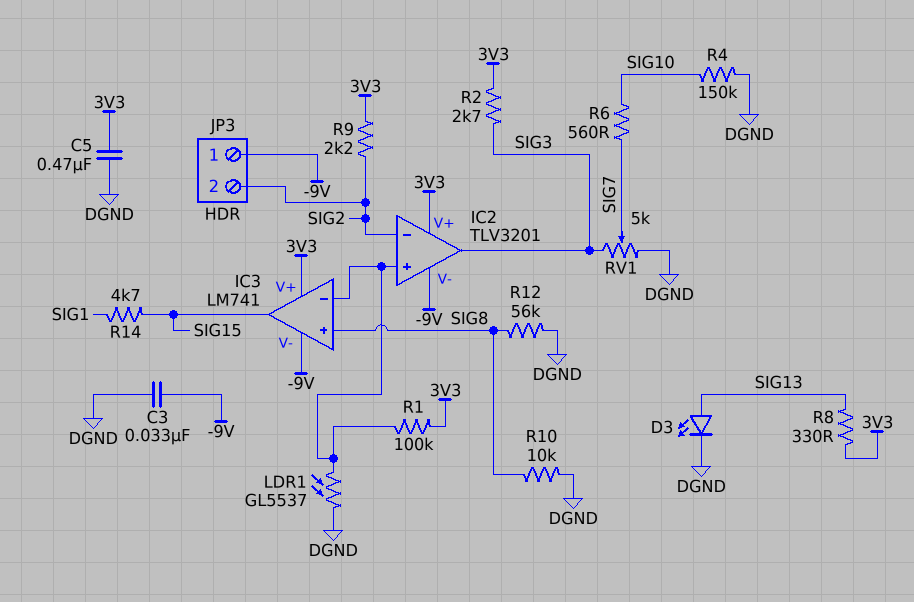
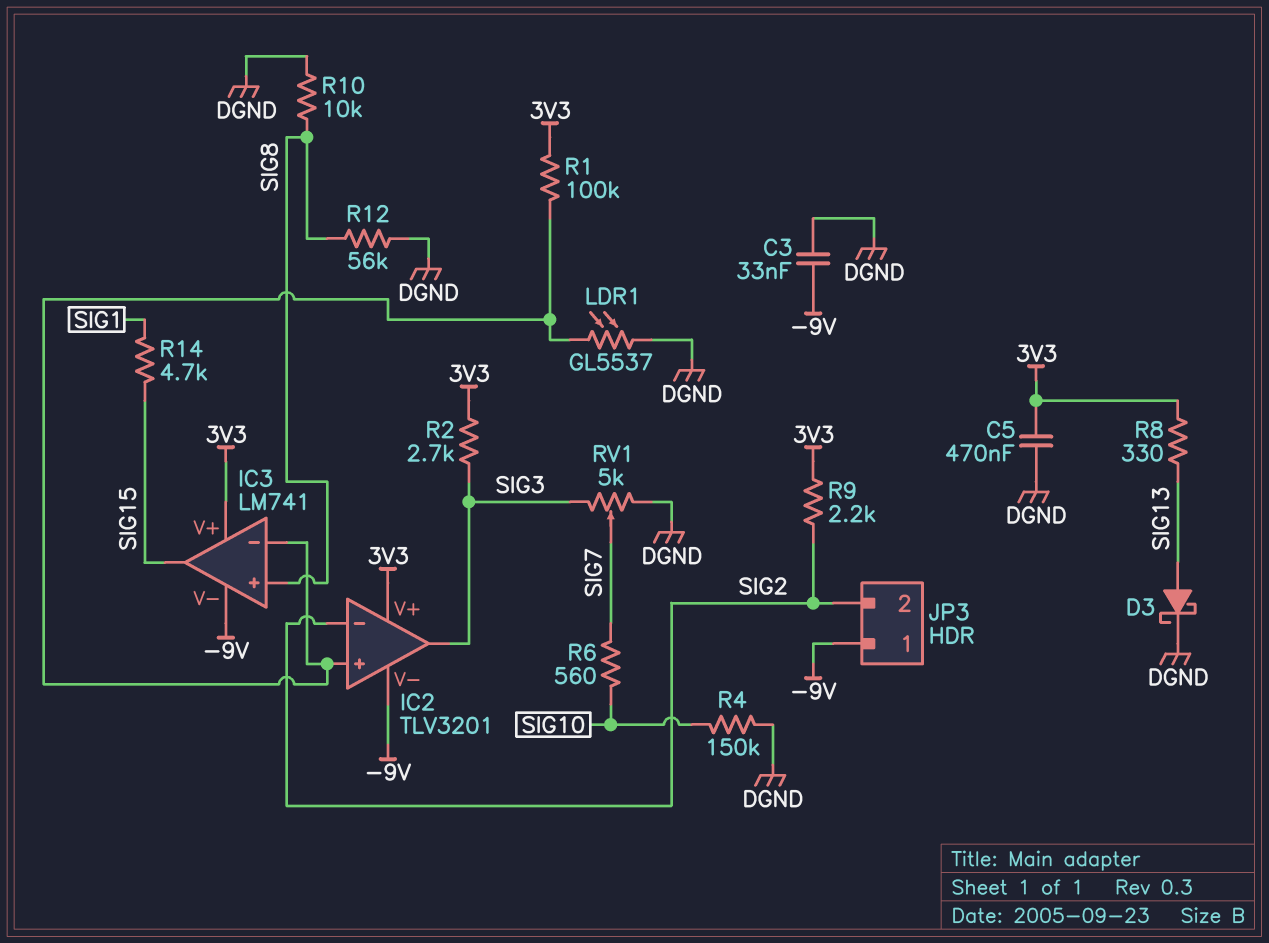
D3: LED (A SIG13, K DGND) -> schottky (A SIG13, K DGND)

